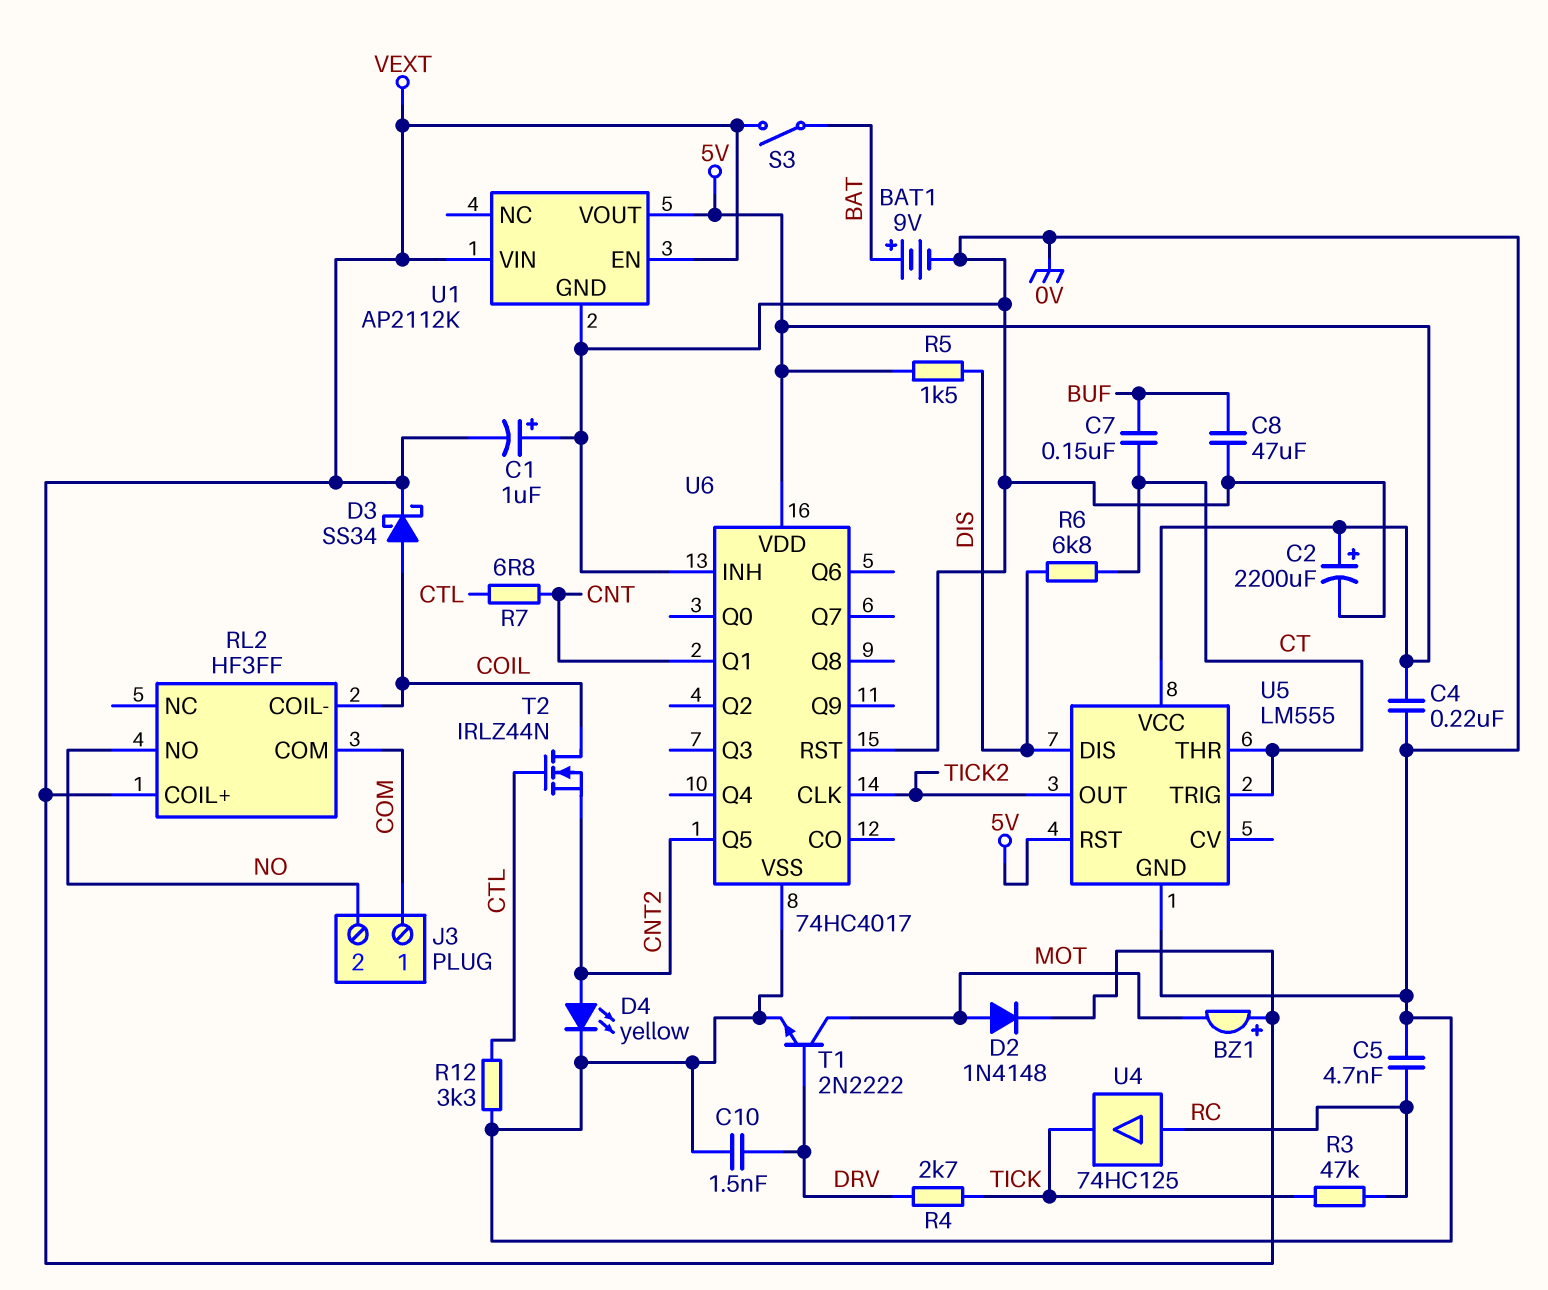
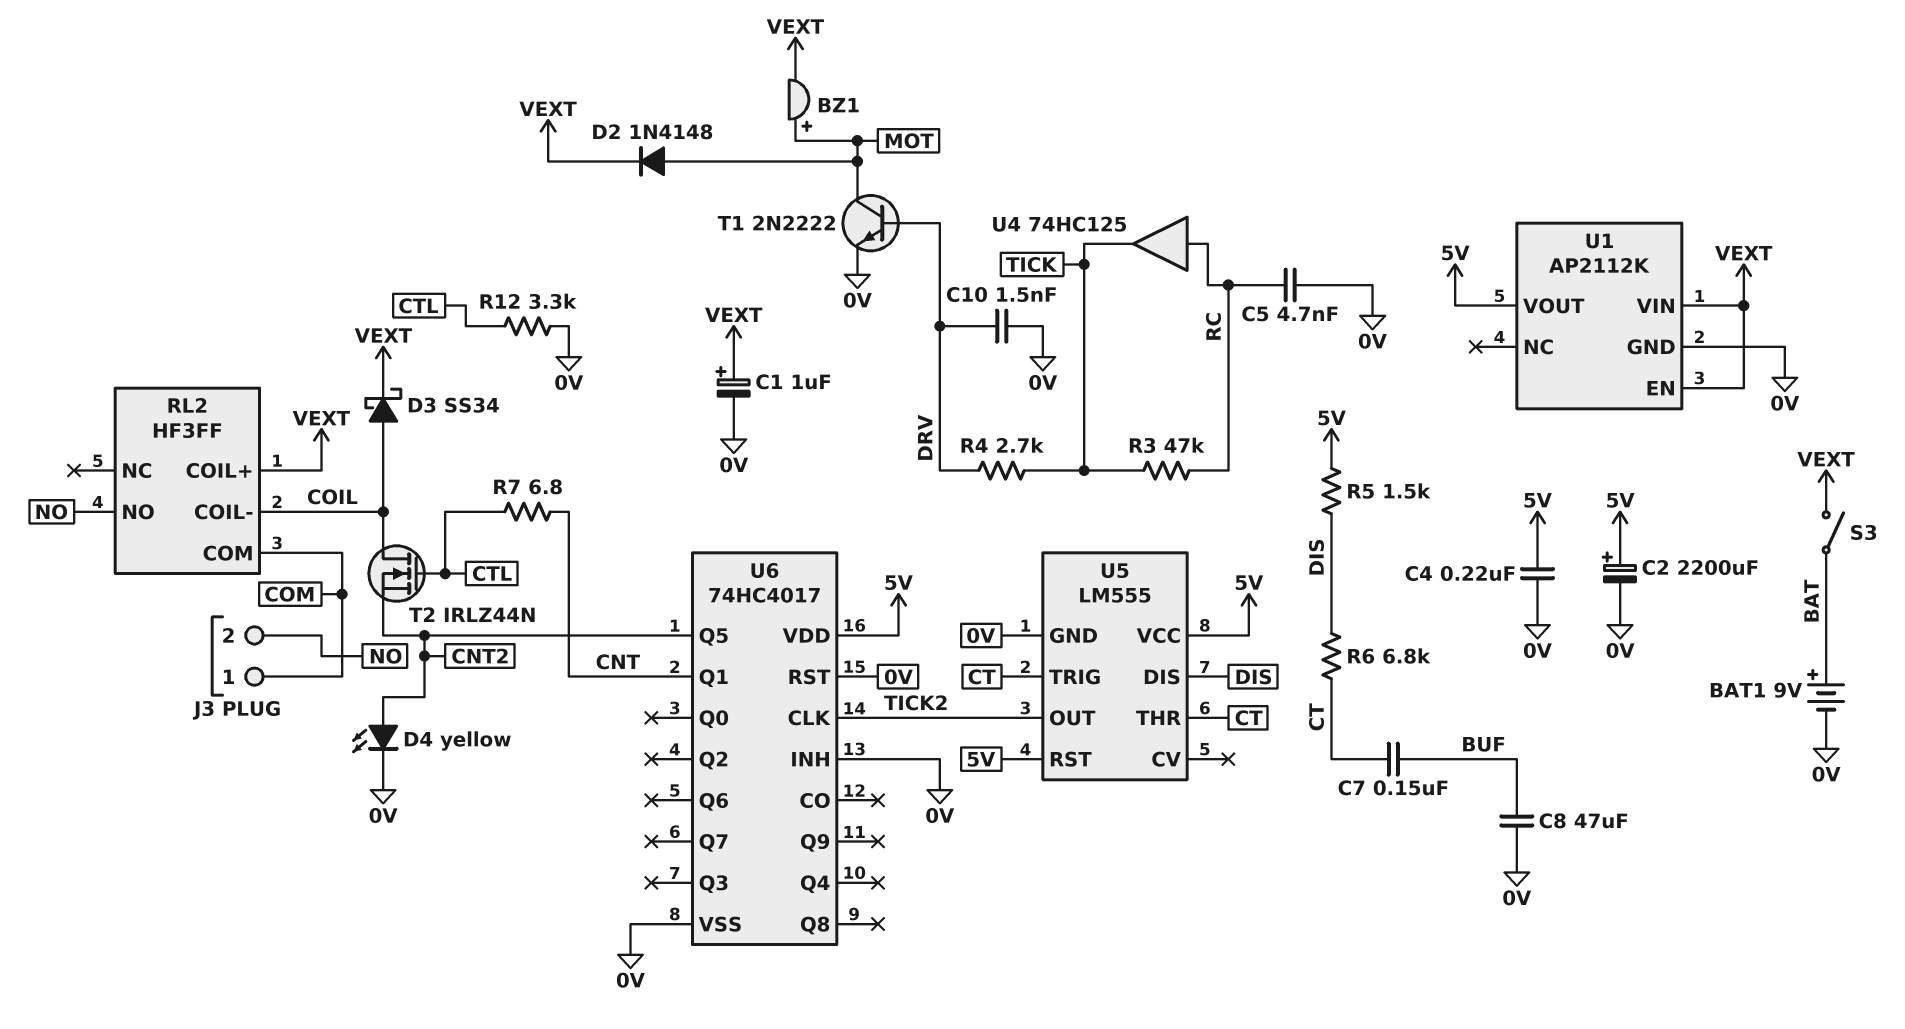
BZ1: buzzer (plus VEXT, minus MOT) -> buzzer (plus MOT, minus VEXT)
C1: 1uF (plus 0V, minus VEXT) -> 1uF (plus VEXT, minus 0V)

